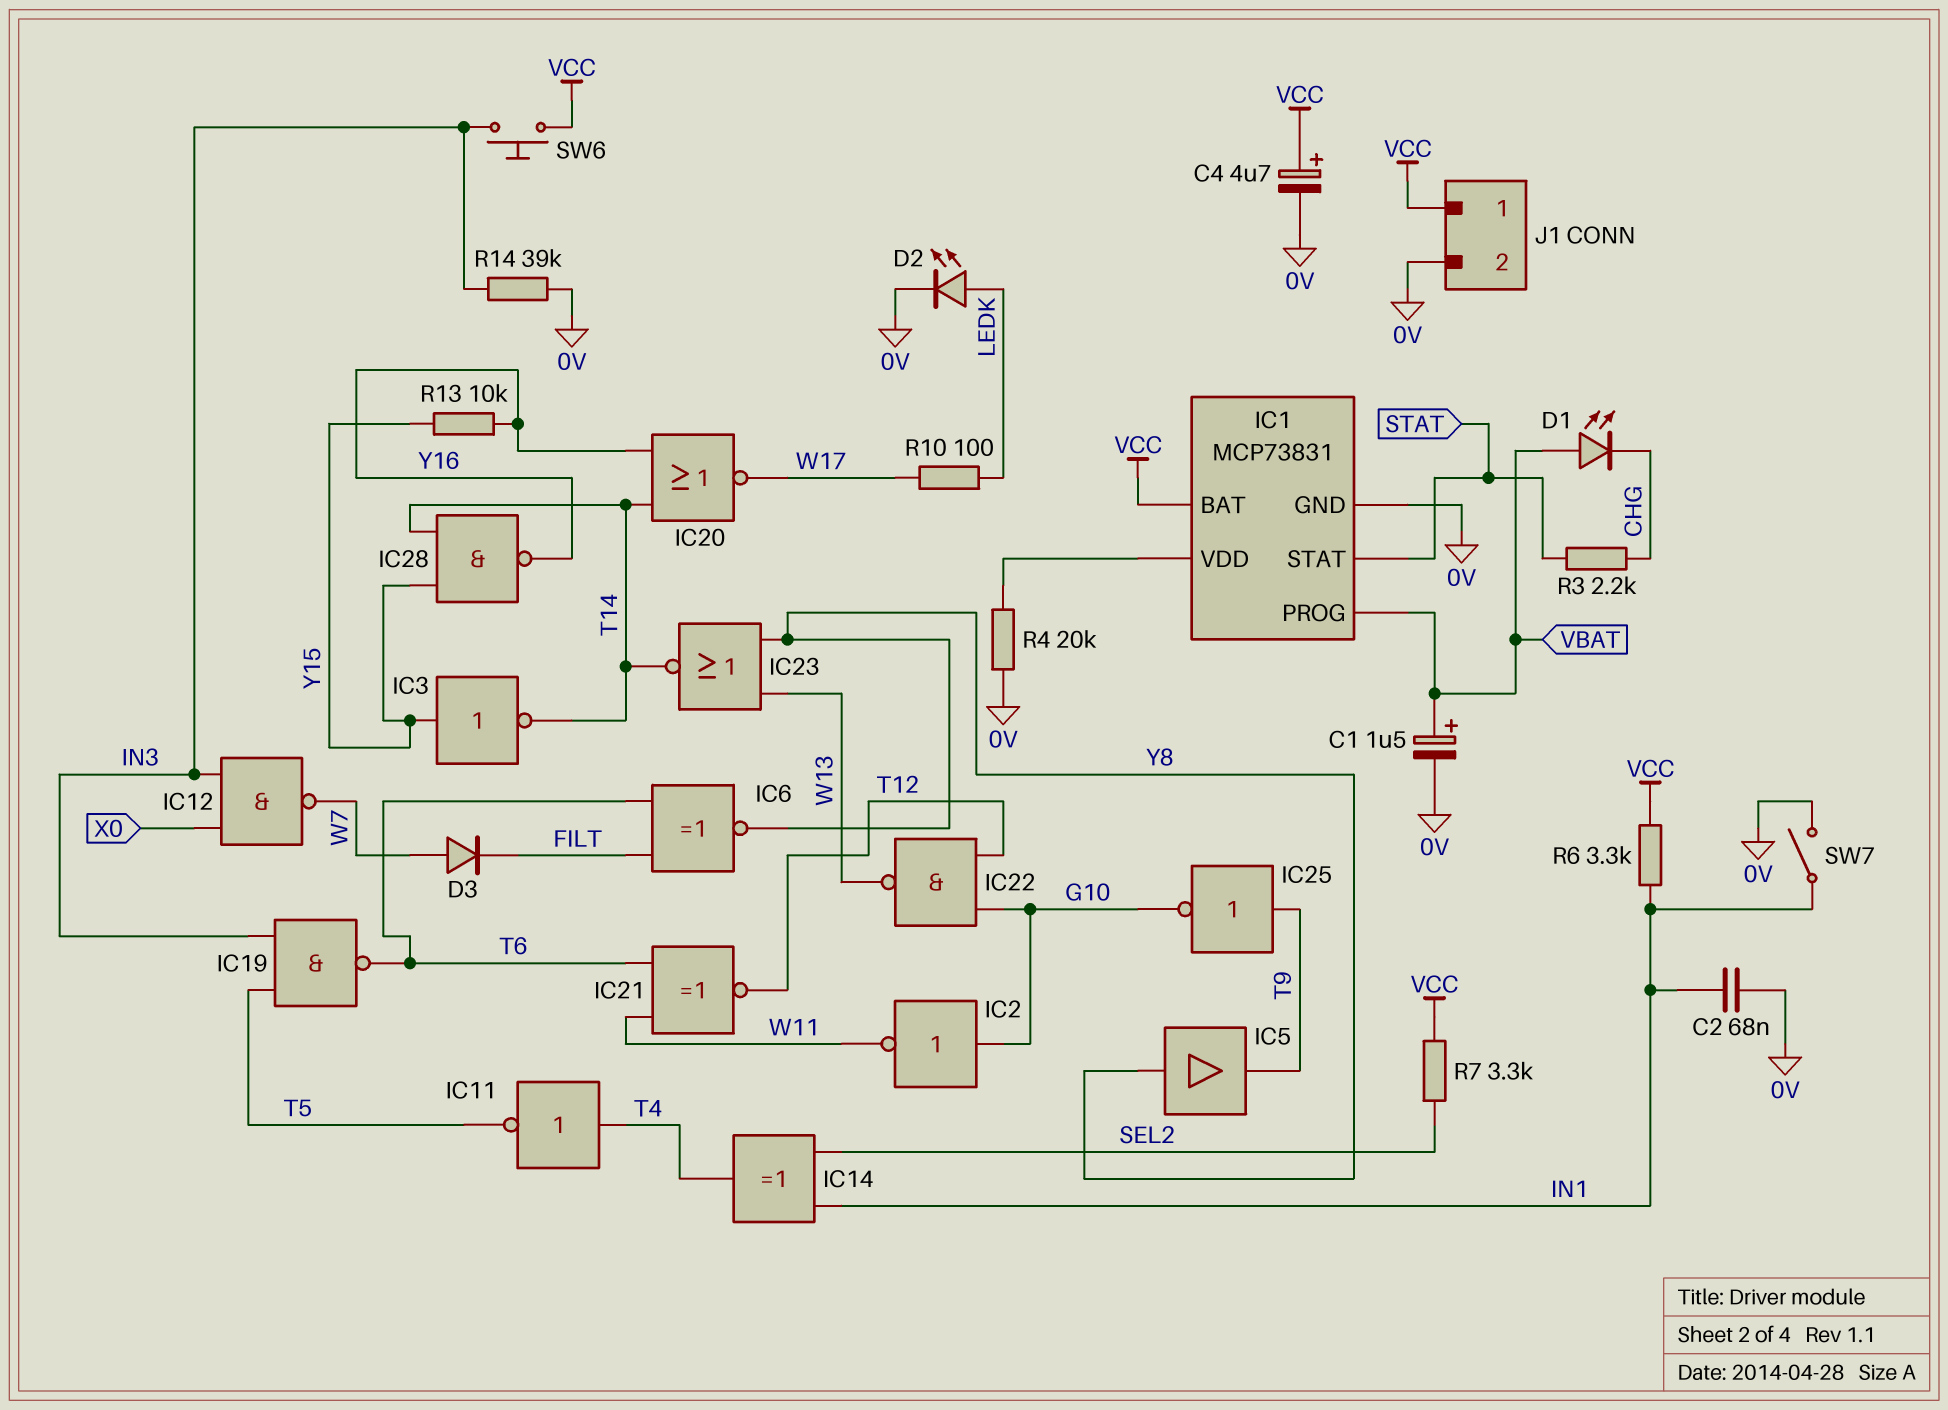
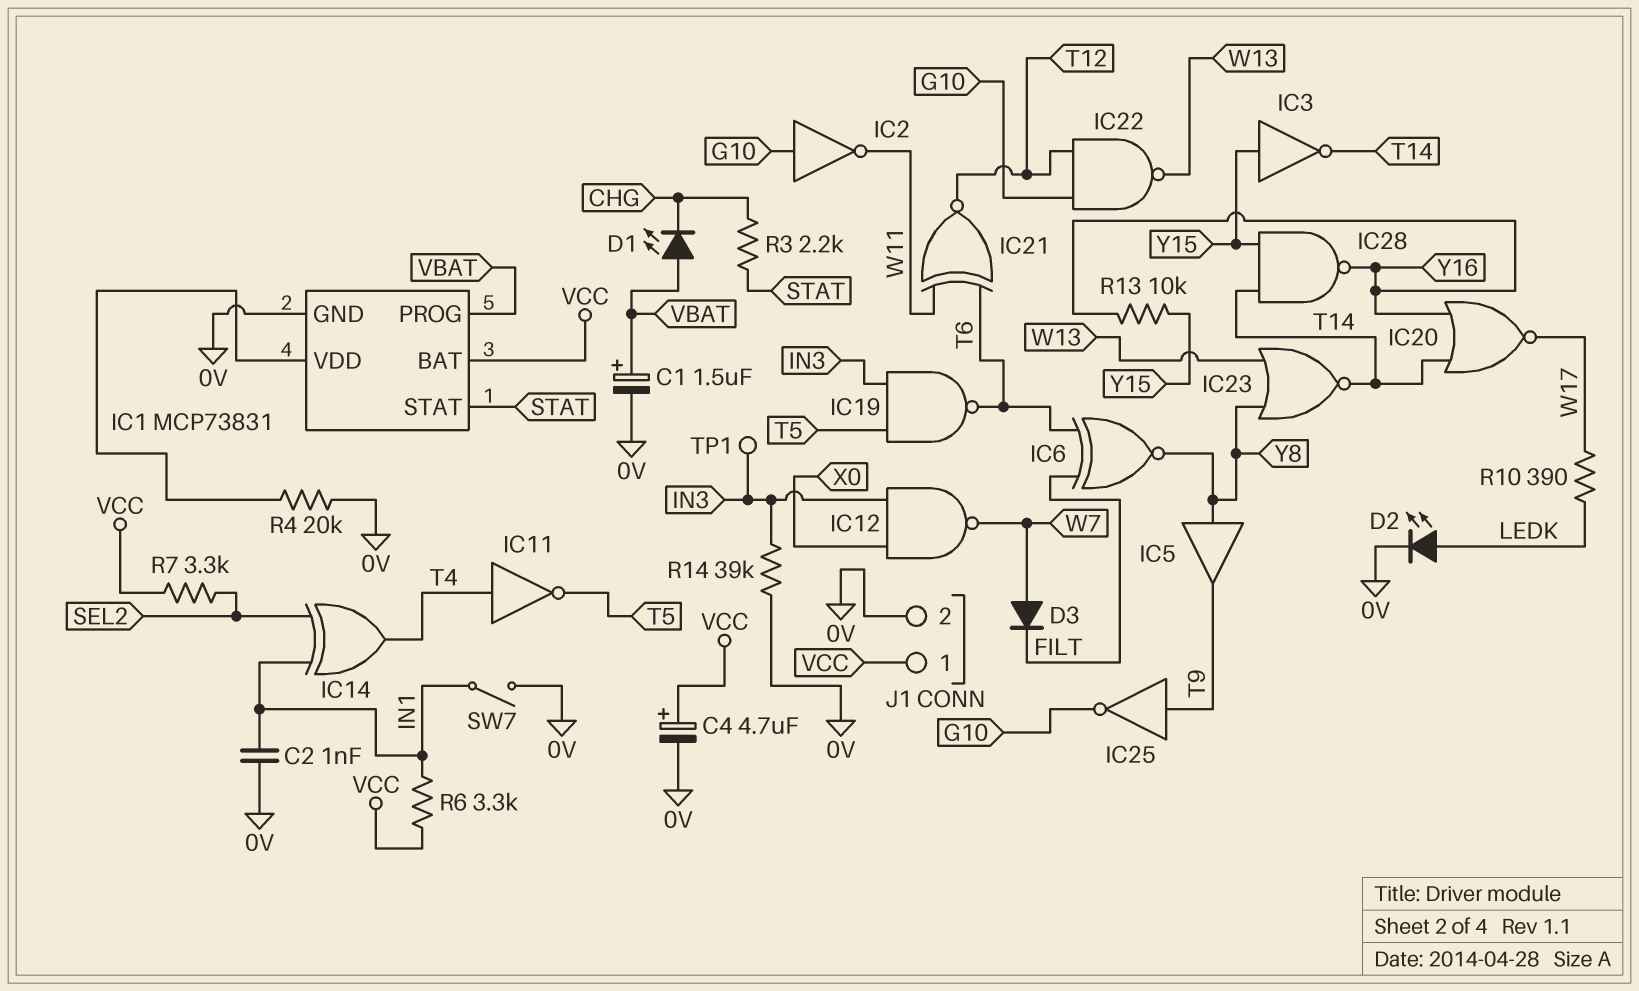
C2: 68nF (0V, IN1) -> 1nF (0V, IN1)
R10: 100 (LEDK, W17) -> 390 (LEDK, W17)
SW6: button (IN3, VCC) -> none
TP1: none -> test point (IN3)

